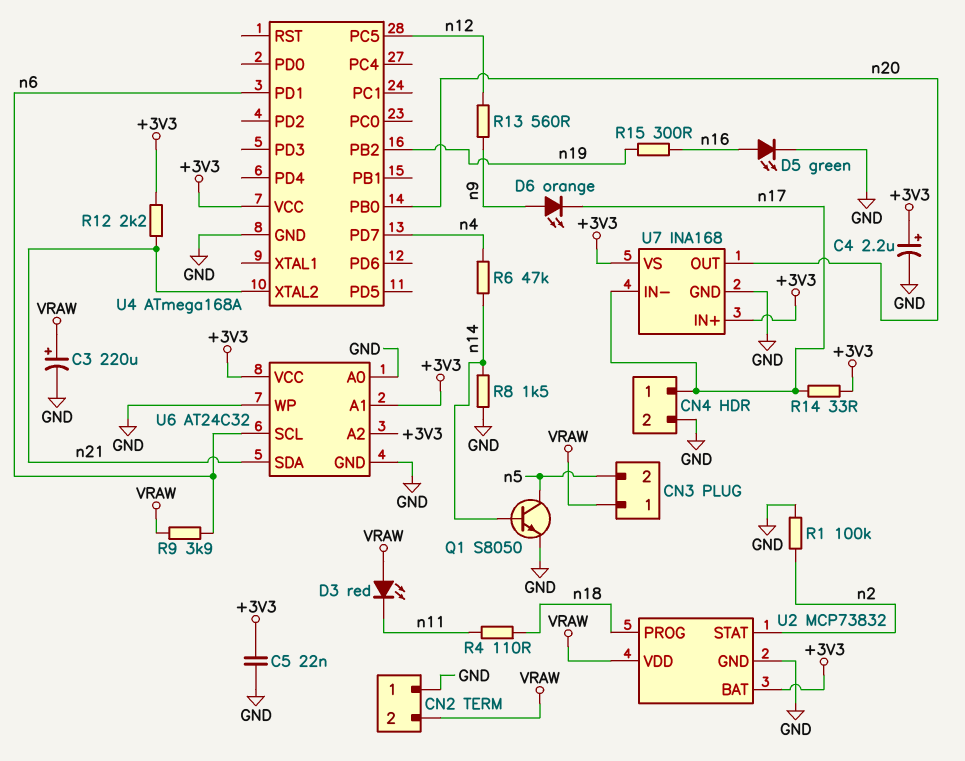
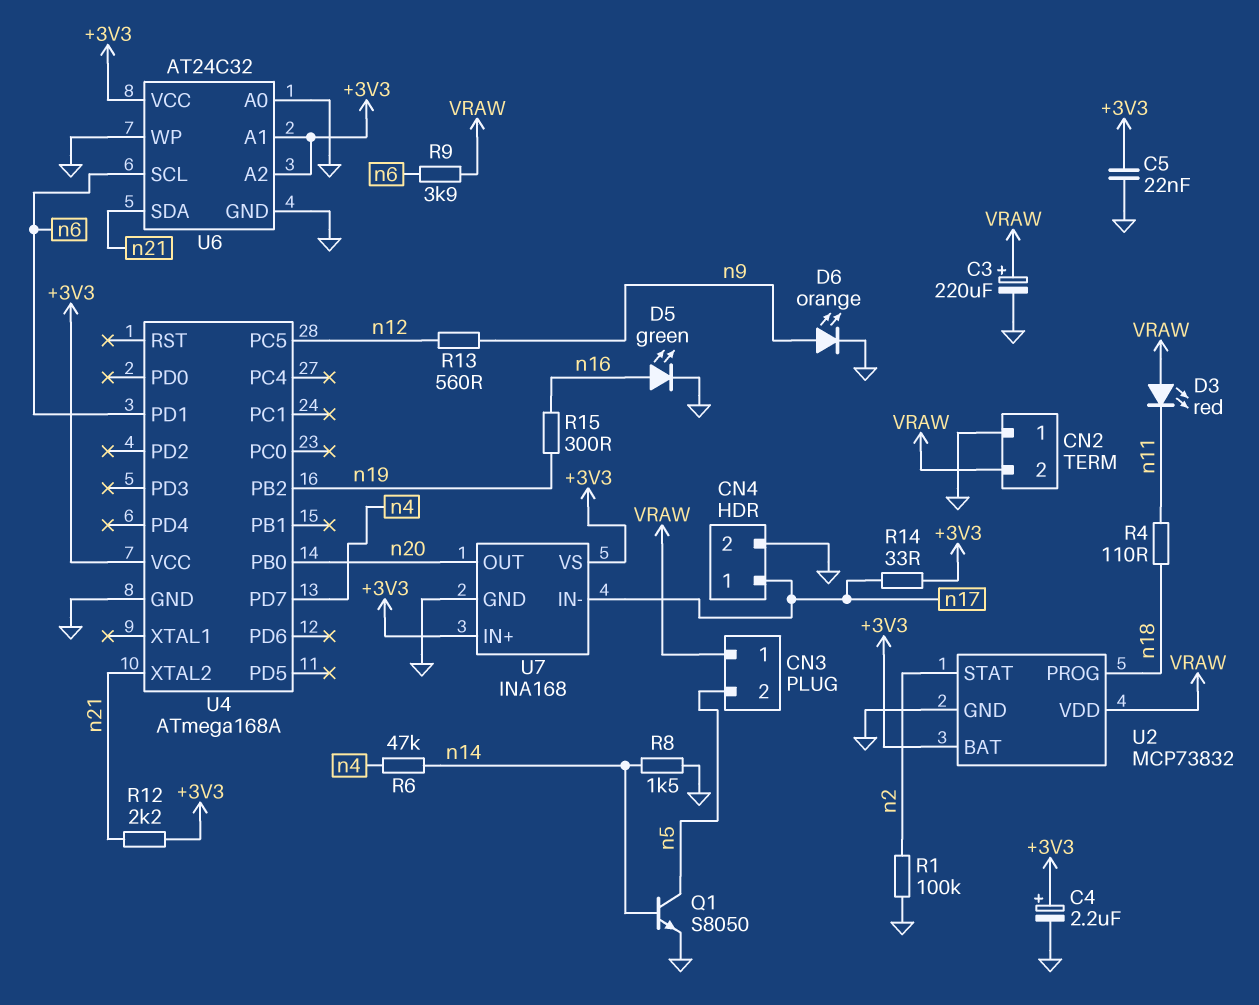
D6: LED orange (A n9, K n17) -> LED orange (A n9, K GND)

